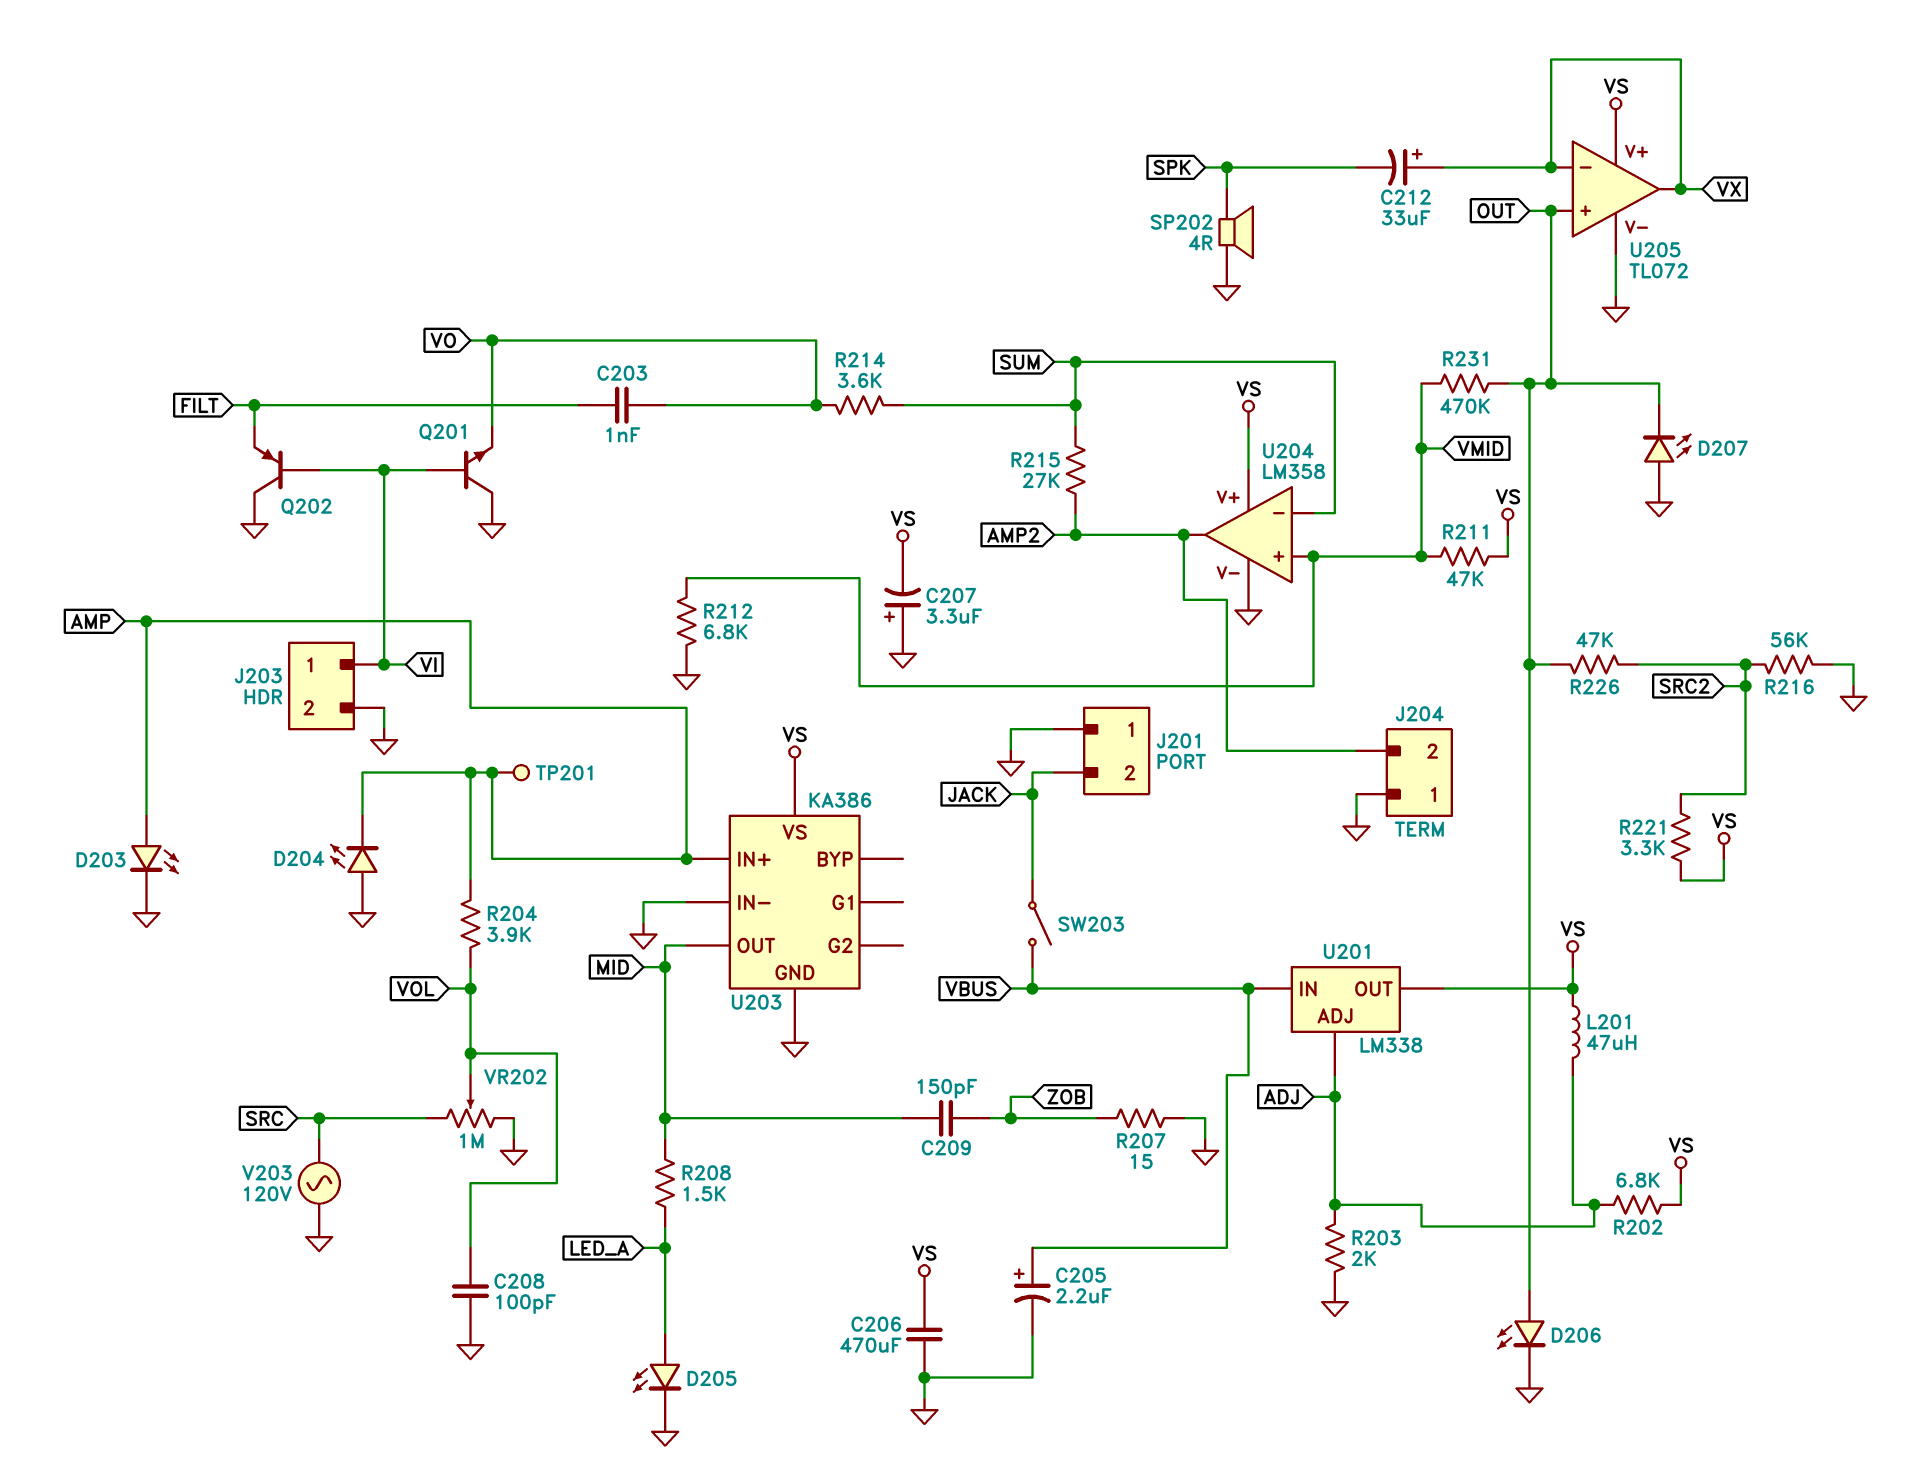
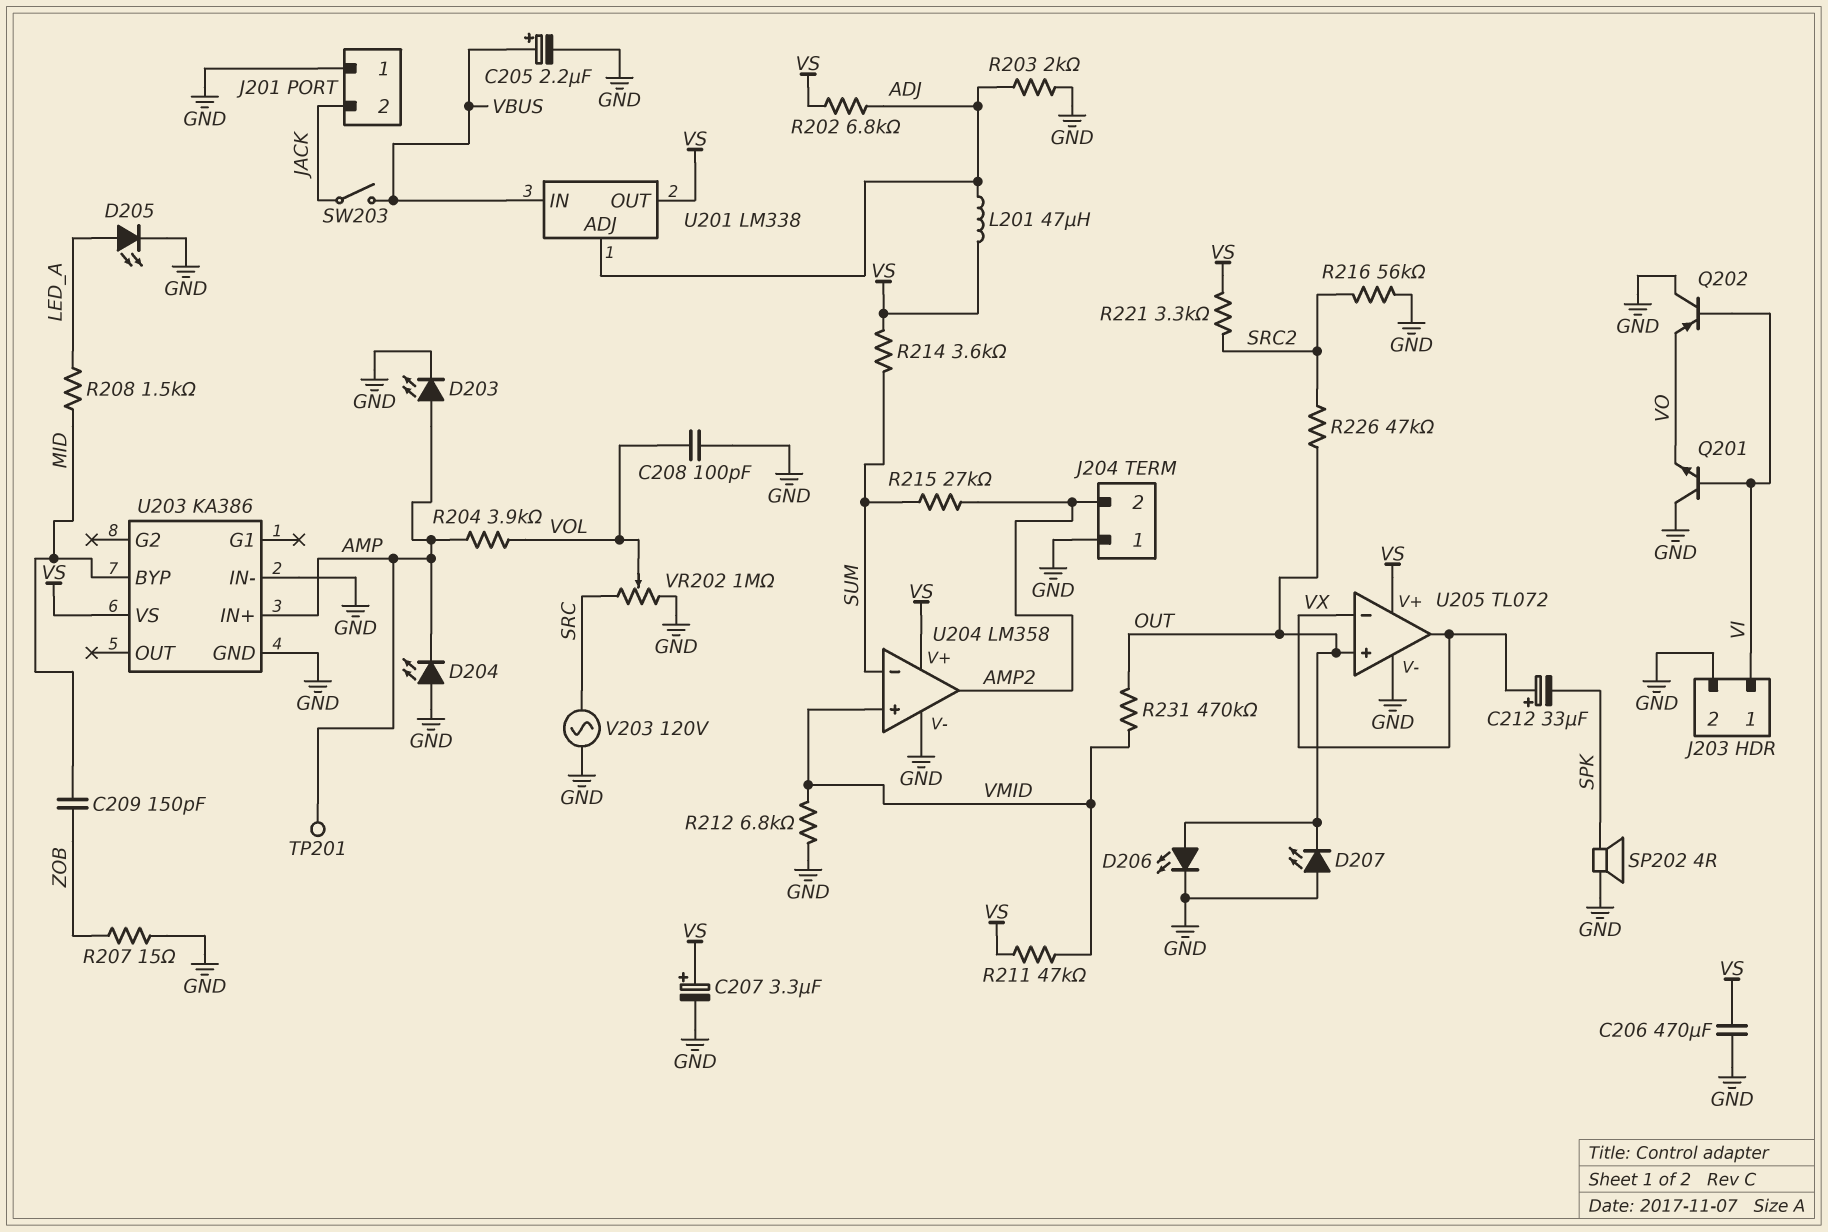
C203: 1nF (FILT, VO) -> none
C207: 3.3uF (plus GND, minus VS) -> 3.3uF (plus VS, minus GND)
Q202: PNP (B VI, C GND, E FILT) -> PNP (B VI, C GND, E VO)
R214: 3.6k (SUM, VO) -> 3.6k (SUM, VS)
U203 pin BYP: none -> MID
U203 pin OUT: MID -> none

